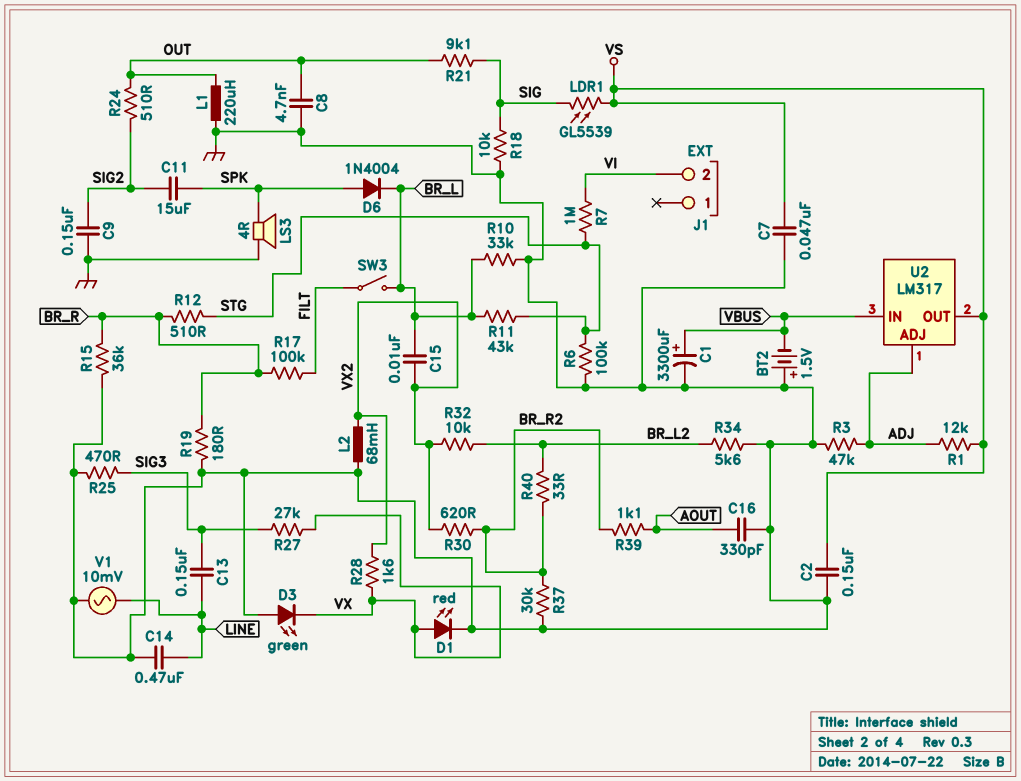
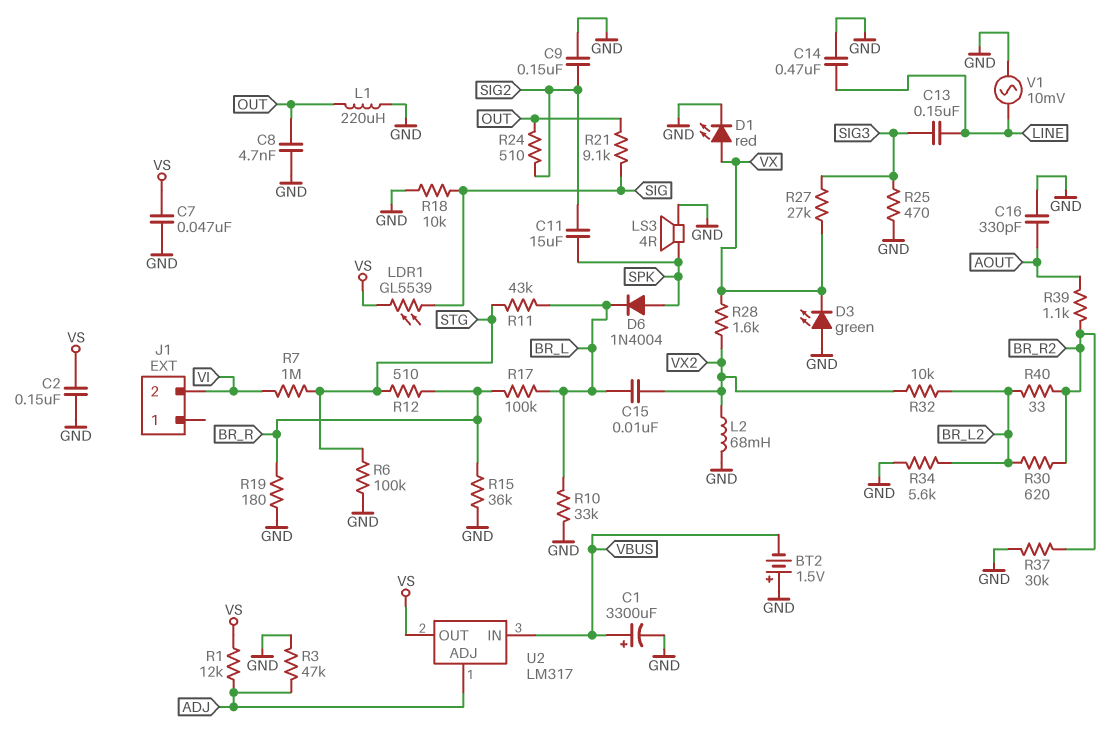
R17: 100k (BR_R, FILT) -> 100k (BR_L, BR_R)
R30: 620 (BR_R2, VX2) -> 620 (BR_L2, BR_R2)
SW3: switch (BR_L, FILT) -> none

